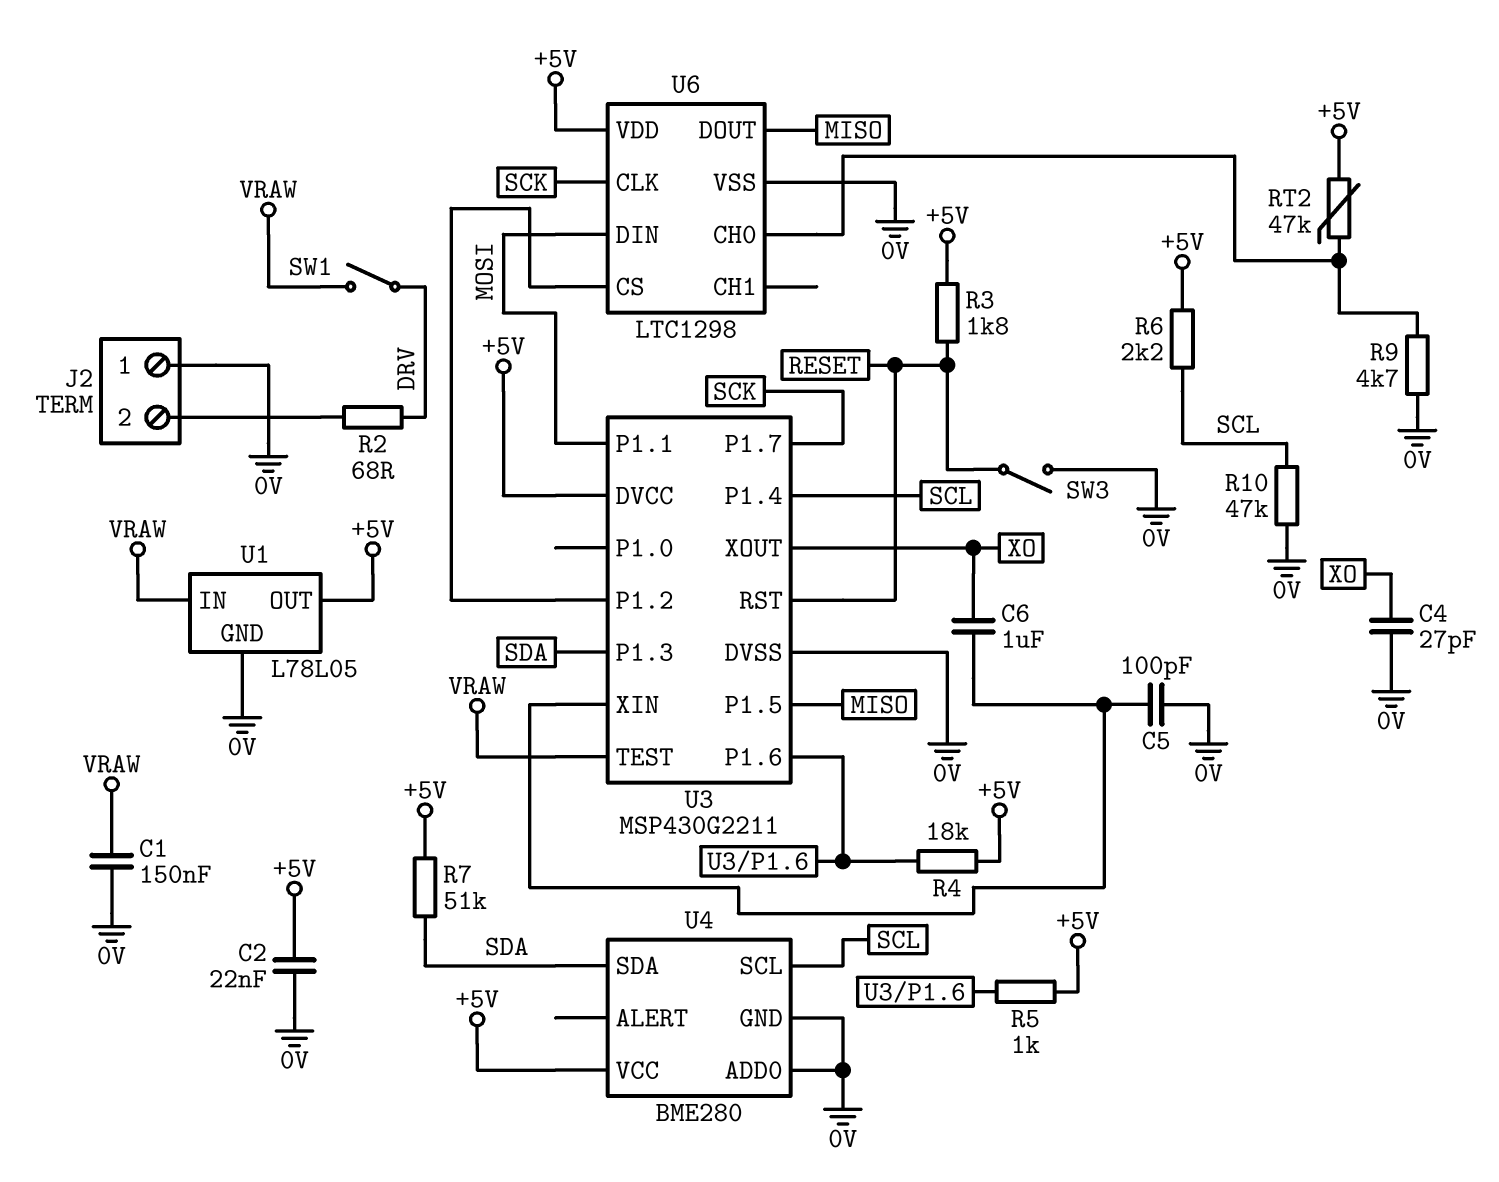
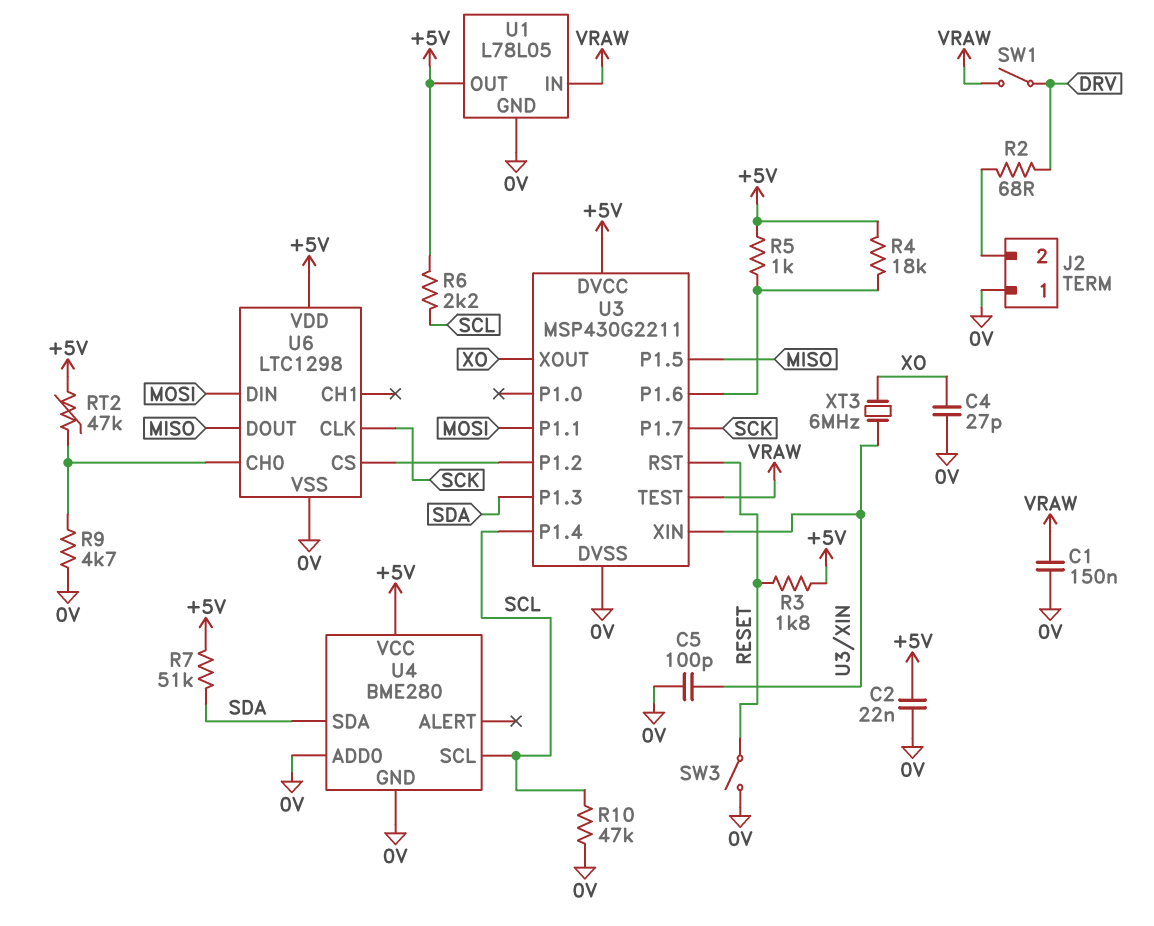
C6: 1uF (U3/XIN, XO) -> none
XT3: none -> 6MHz (U3/XIN, XO)

